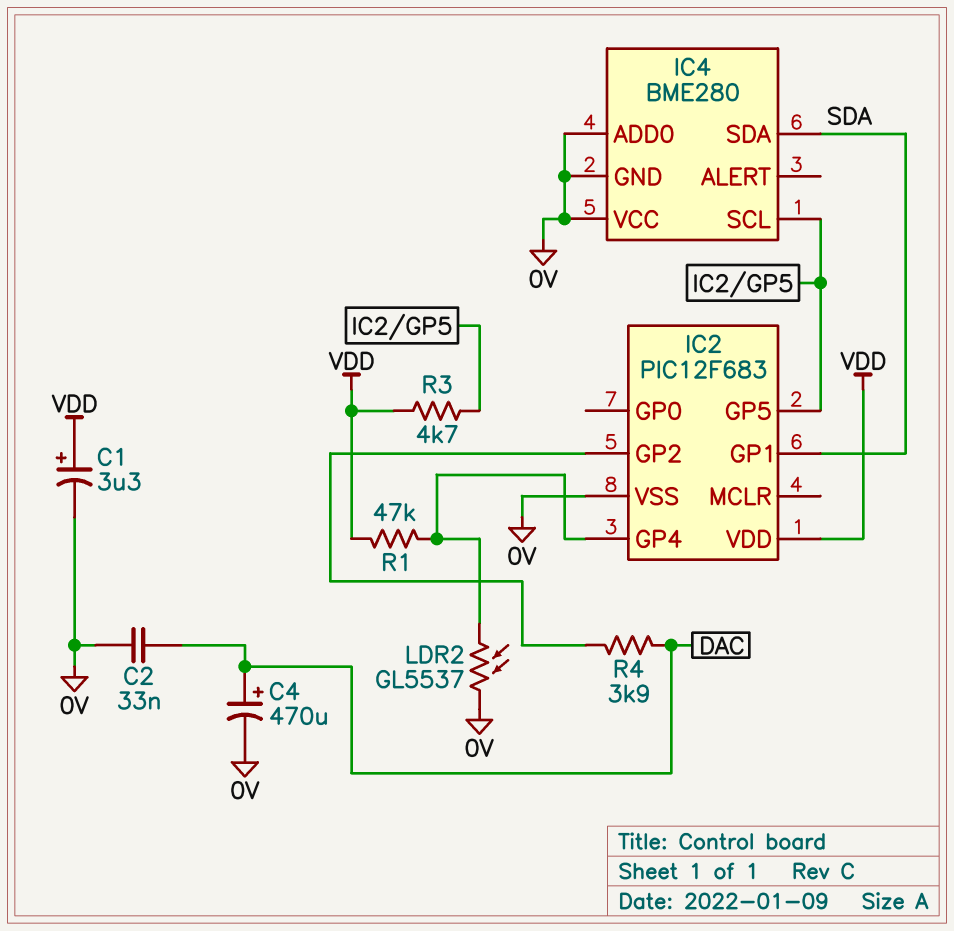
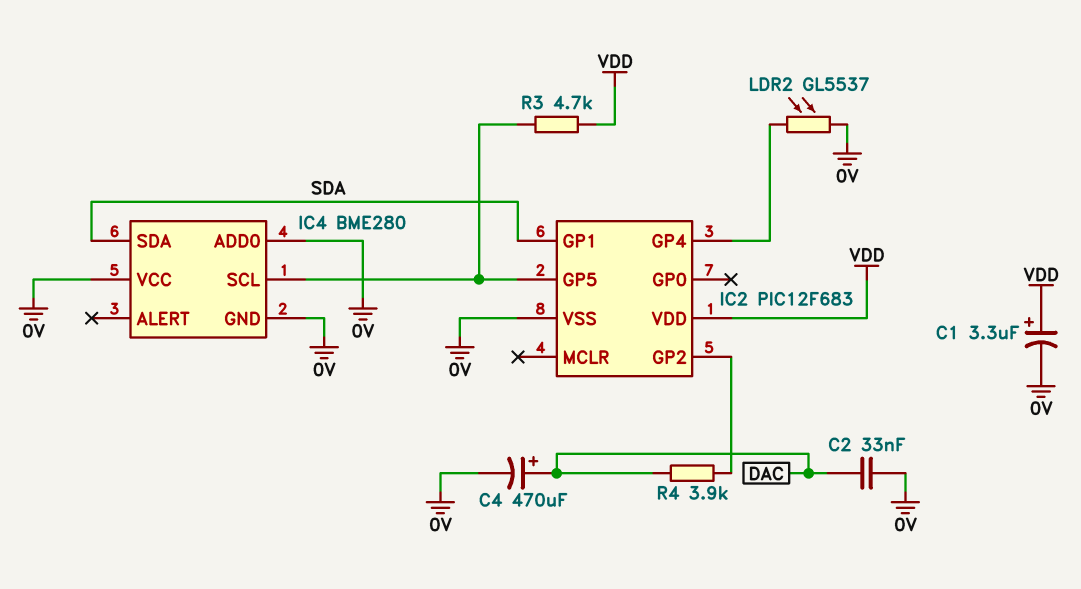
R1: 47k (IC2/GP4, VDD) -> none

